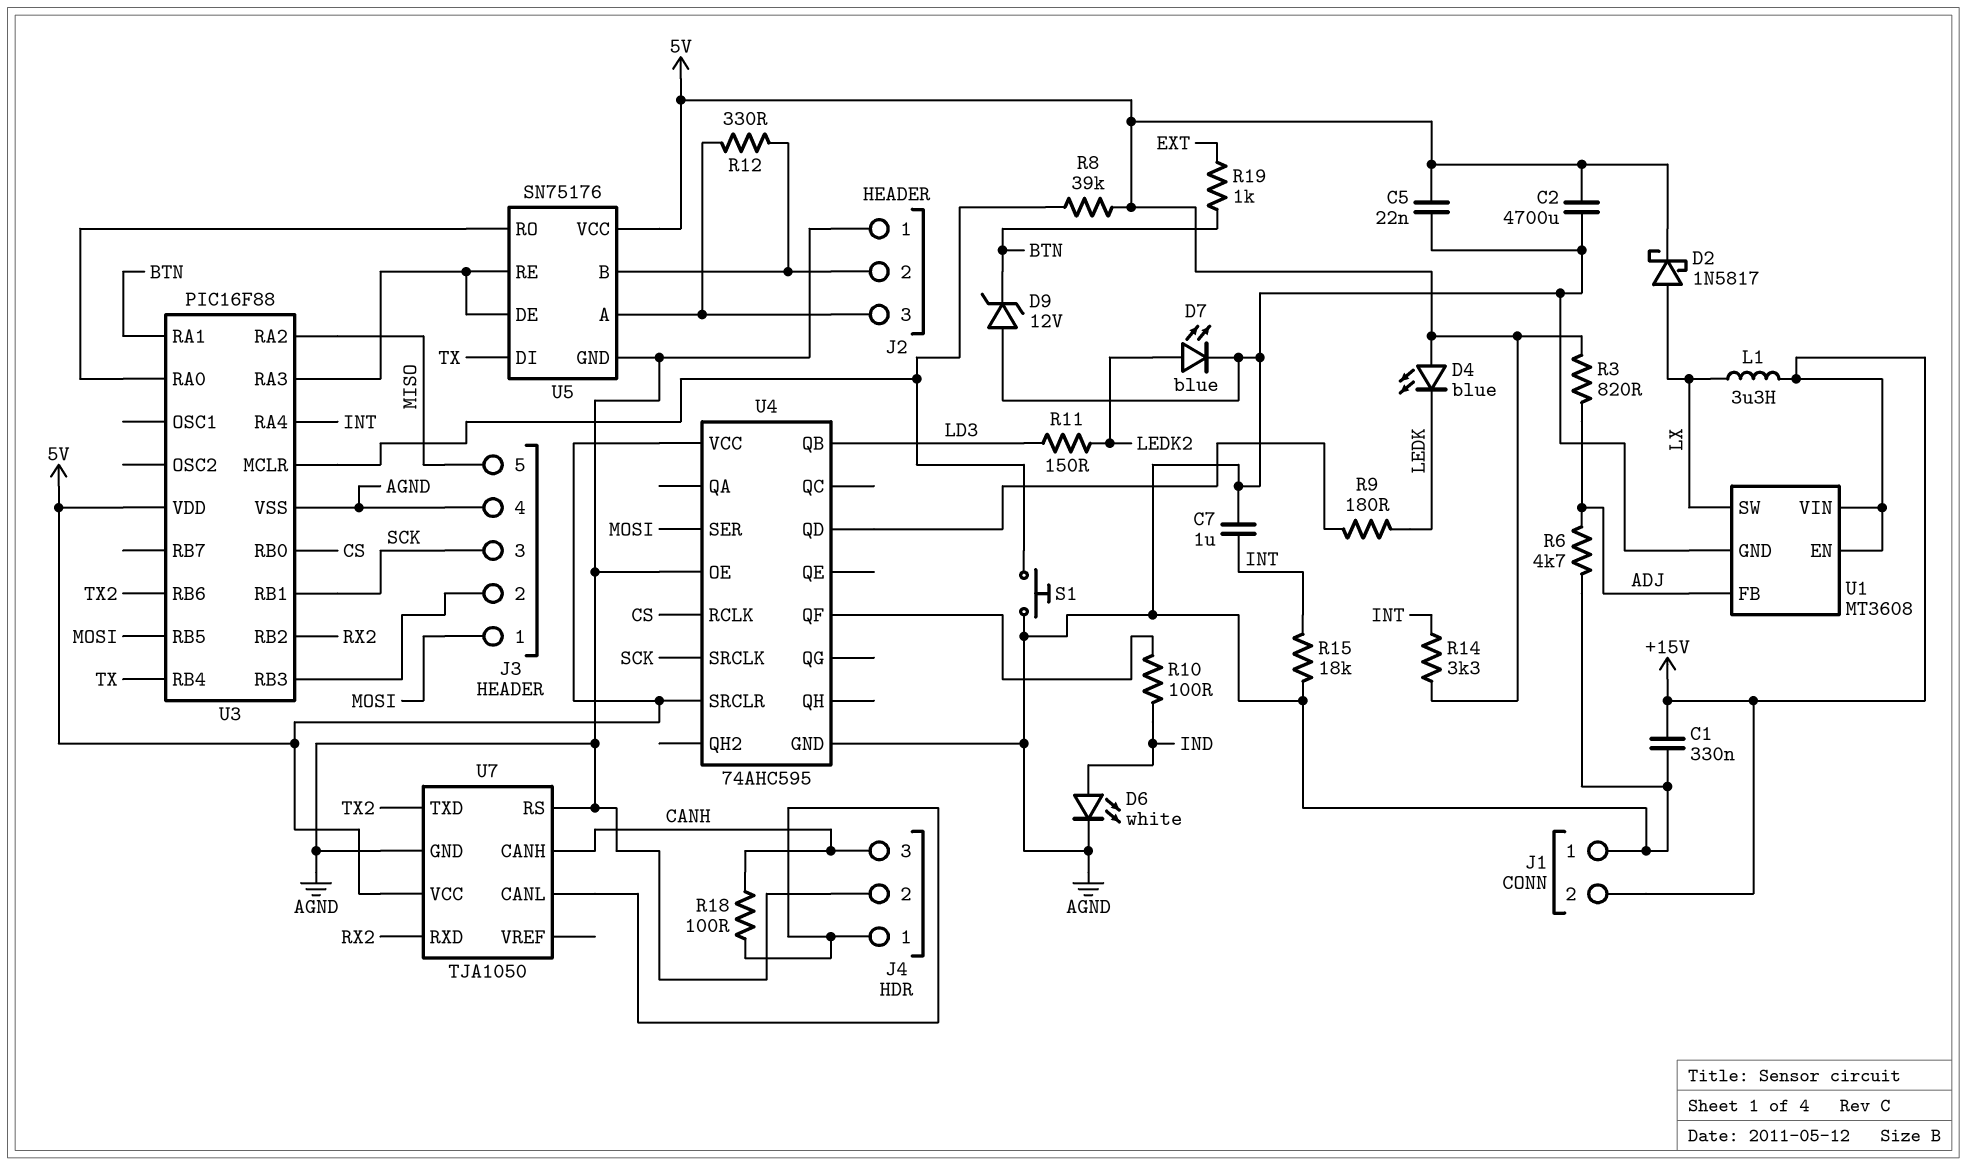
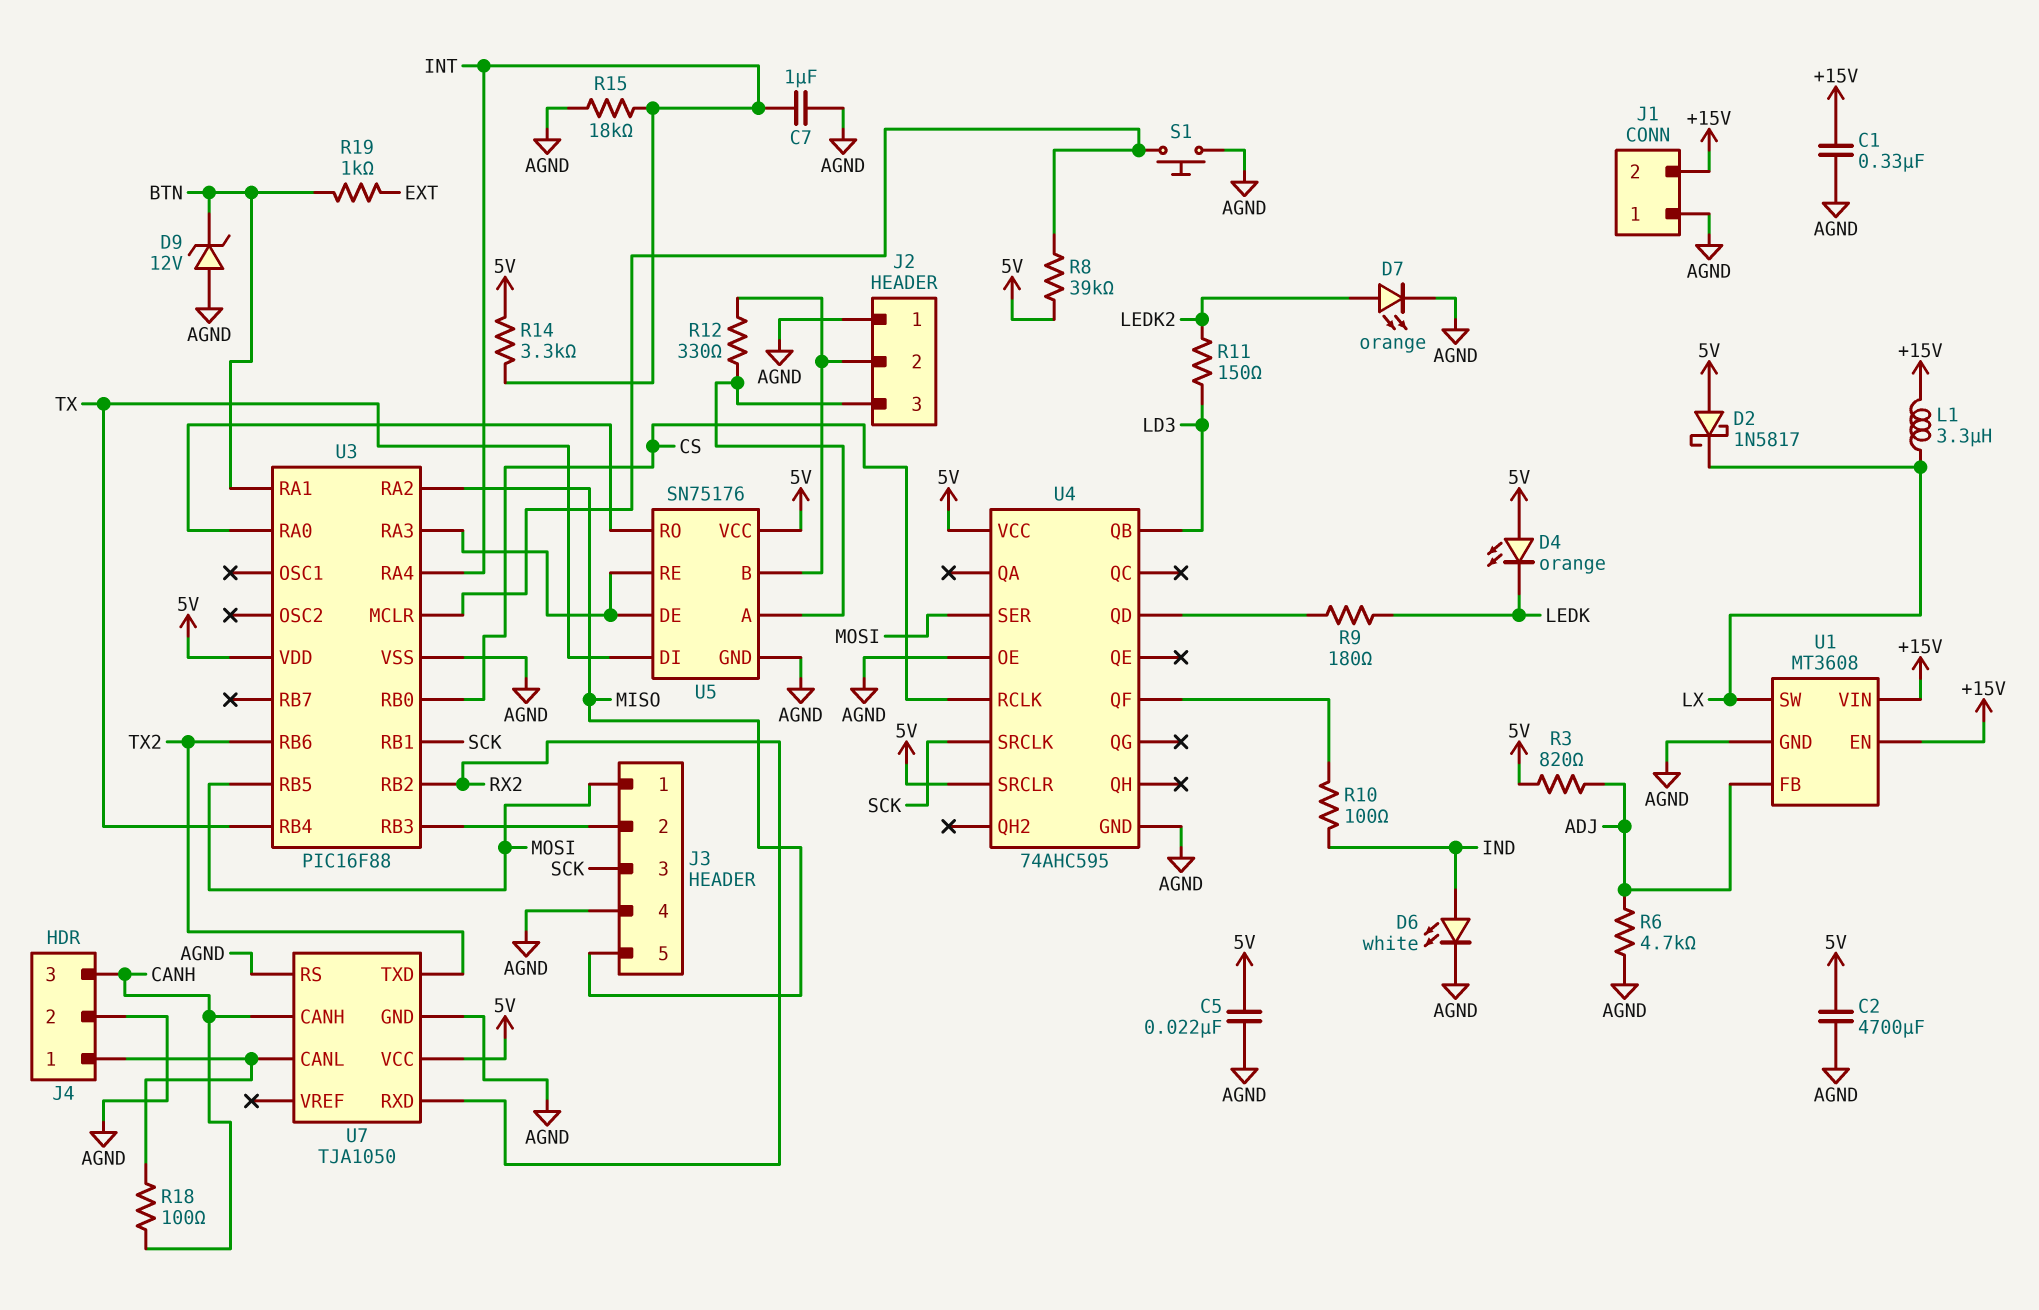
D2: schottky 1N5817 (A LX, K 5V) -> schottky 1N5817 (A 5V, K LX)
D4: LED blue (A 5V, K LEDK) -> LED orange (A 5V, K LEDK)
D7: LED blue (A LEDK2, K AGND) -> LED orange (A LEDK2, K AGND)

